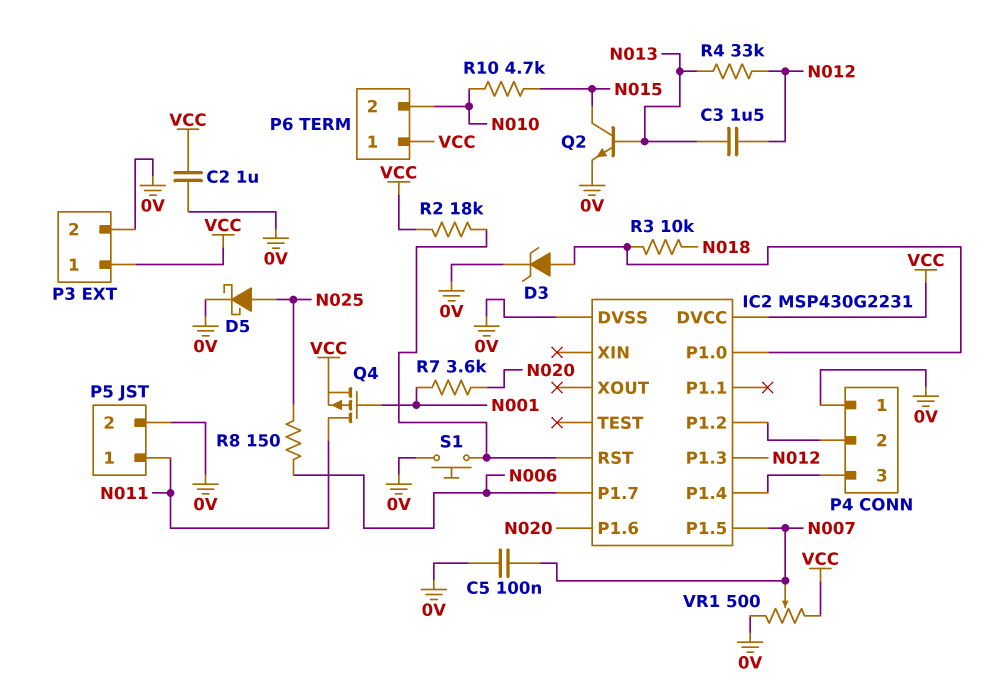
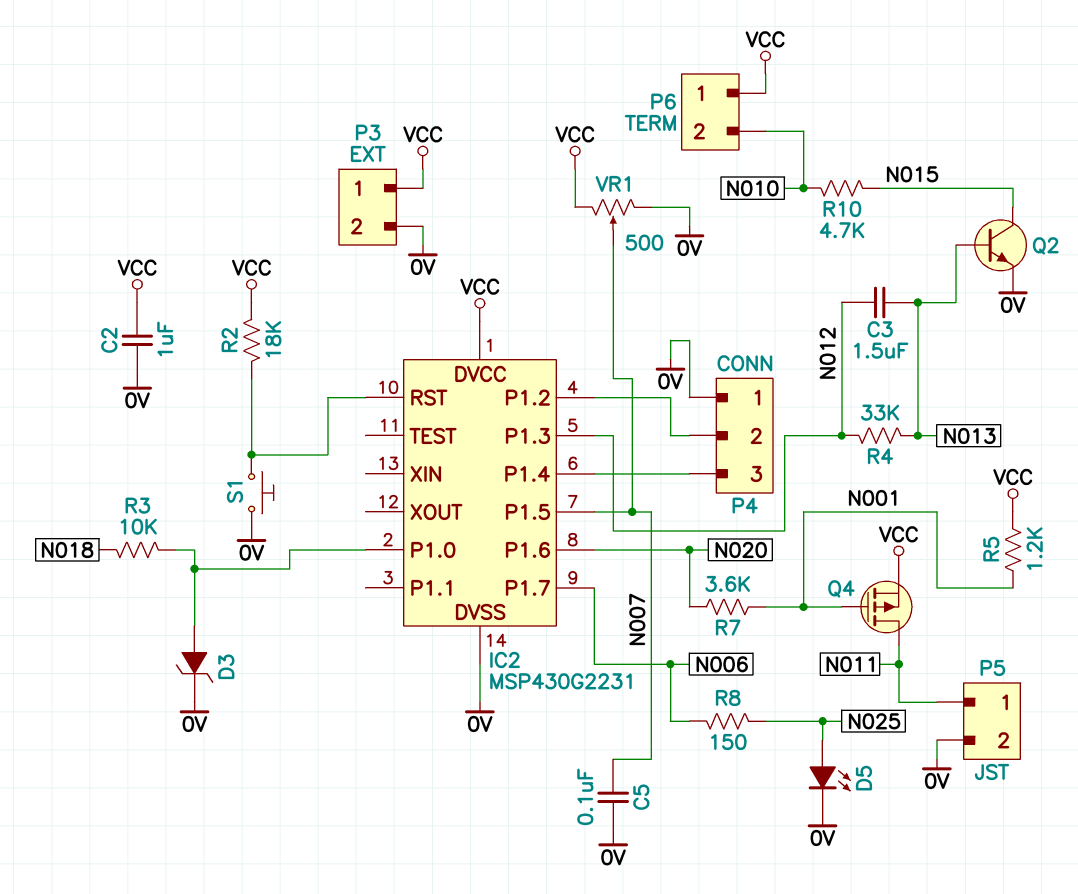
D5: schottky (A N025, K 0V) -> LED (A N025, K 0V)
R5: none -> 1.2k (N001, VCC)

